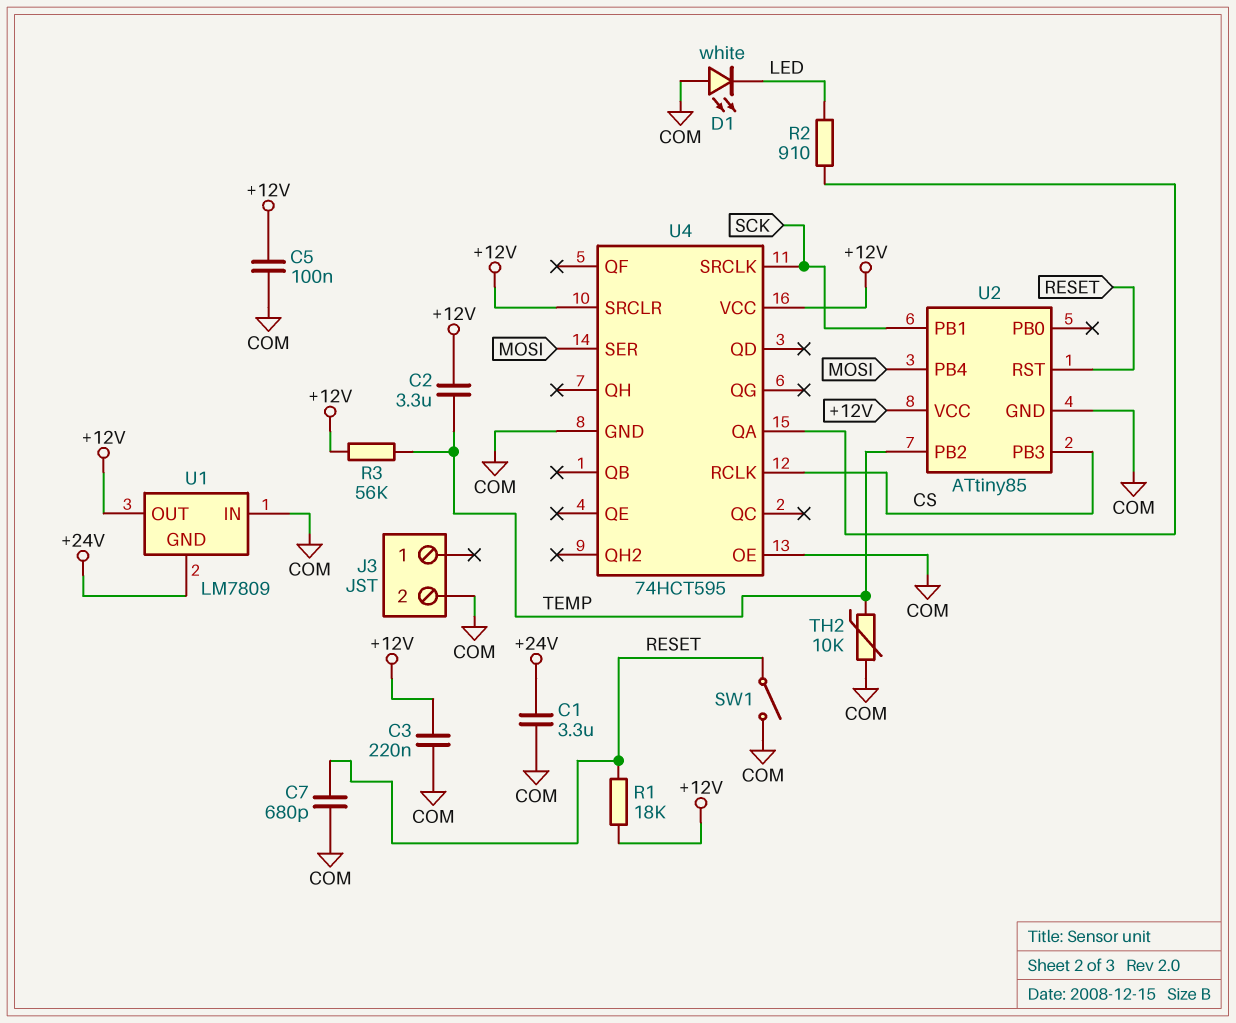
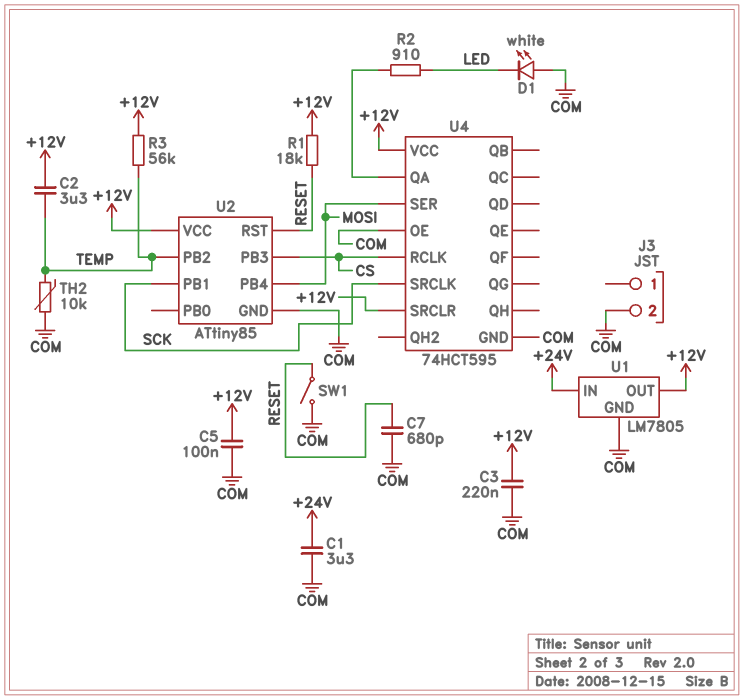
U1: LM7809 -> LM7805
U1 pin GND: +24V -> COM
U1 pin IN: COM -> +24V

